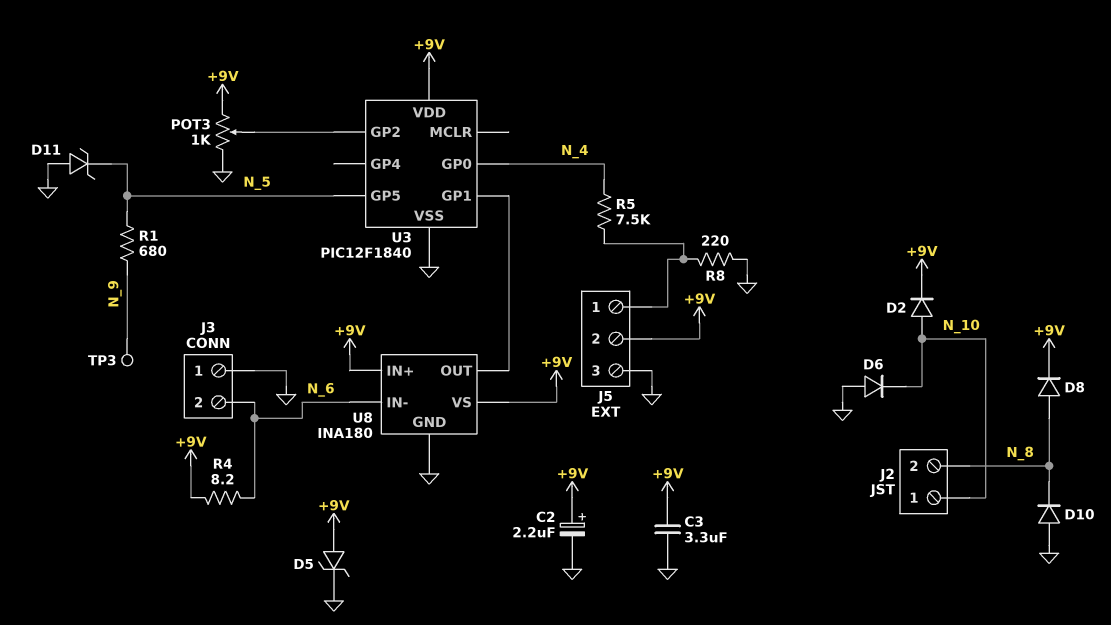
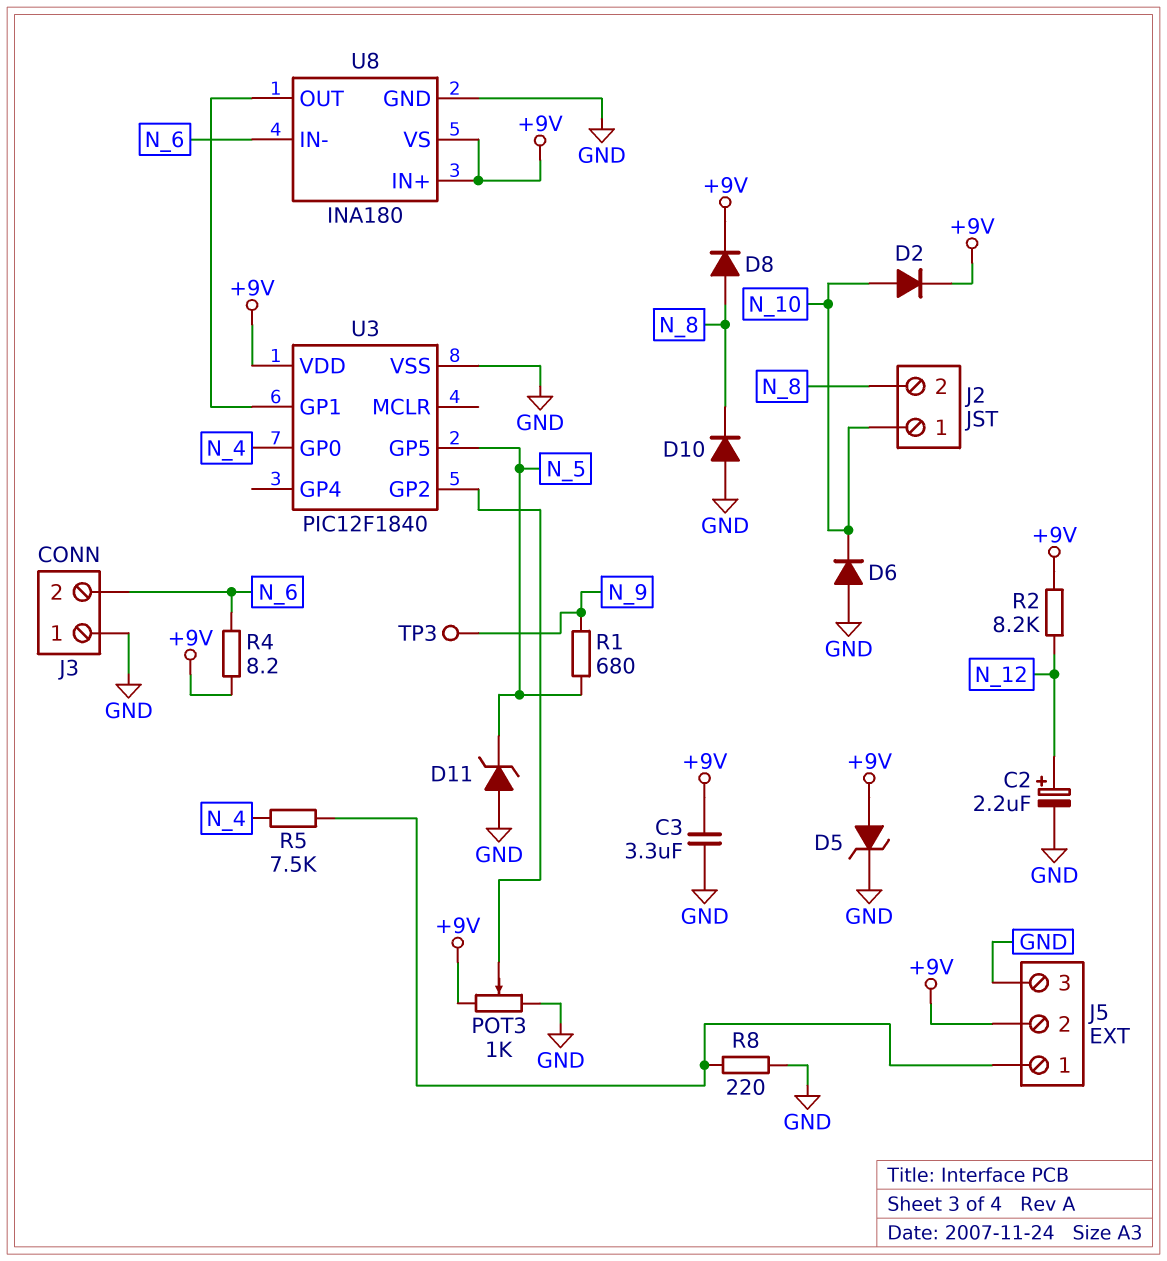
C2: 2.2uF (plus +9V, minus GND) -> 2.2uF (plus N_12, minus GND)
R2: none -> 8.2k (+9V, N_12)

